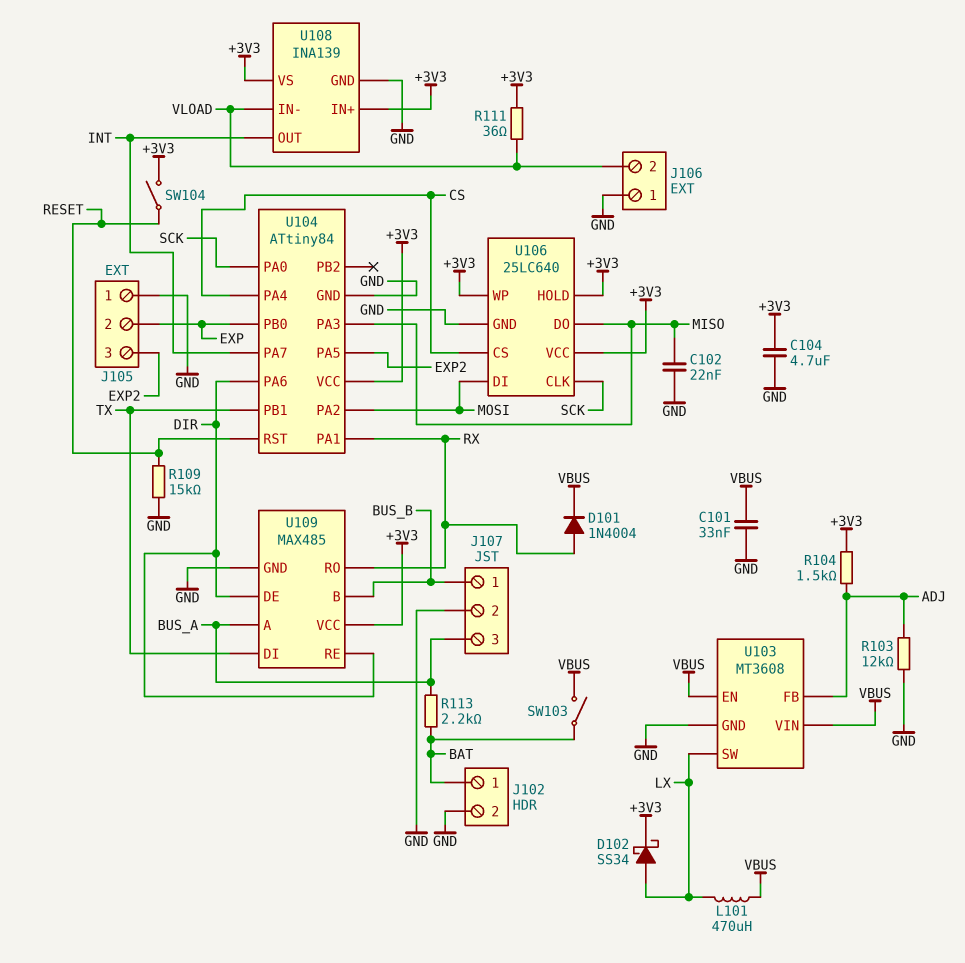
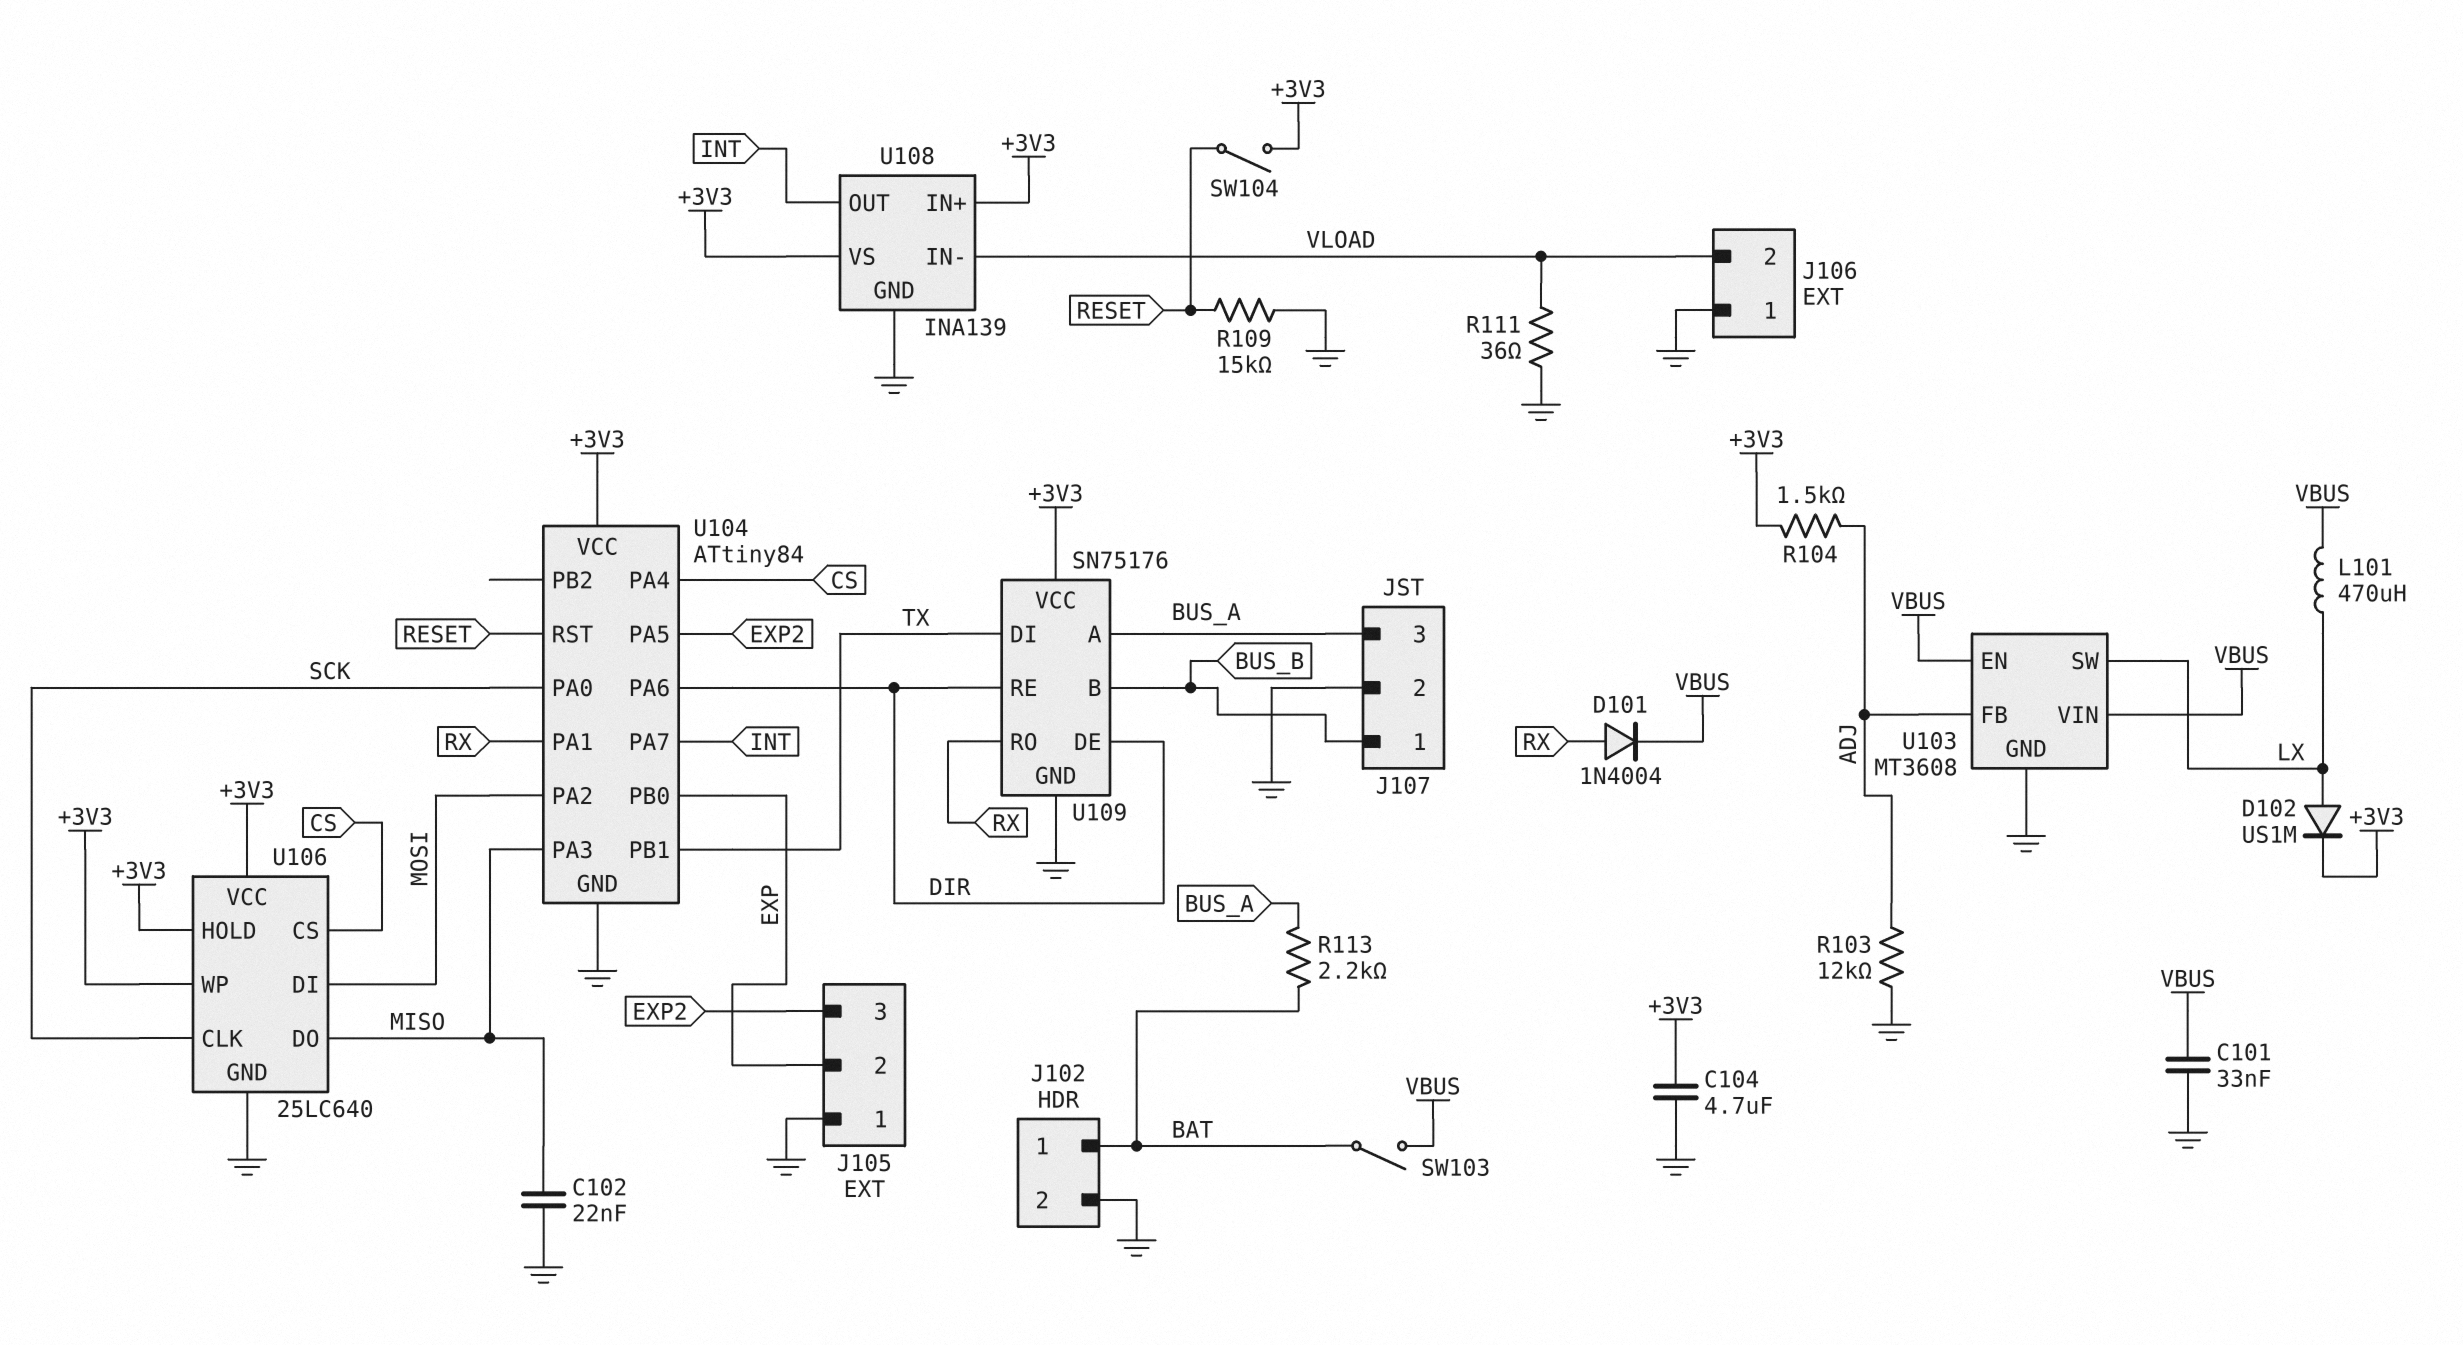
D102: schottky SS34 (A LX, K +3V3) -> diode US1M (A LX, K +3V3)
R111: 36 (+3V3, VLOAD) -> 36 (GND, VLOAD)
U109: MAX485 -> SN75176

